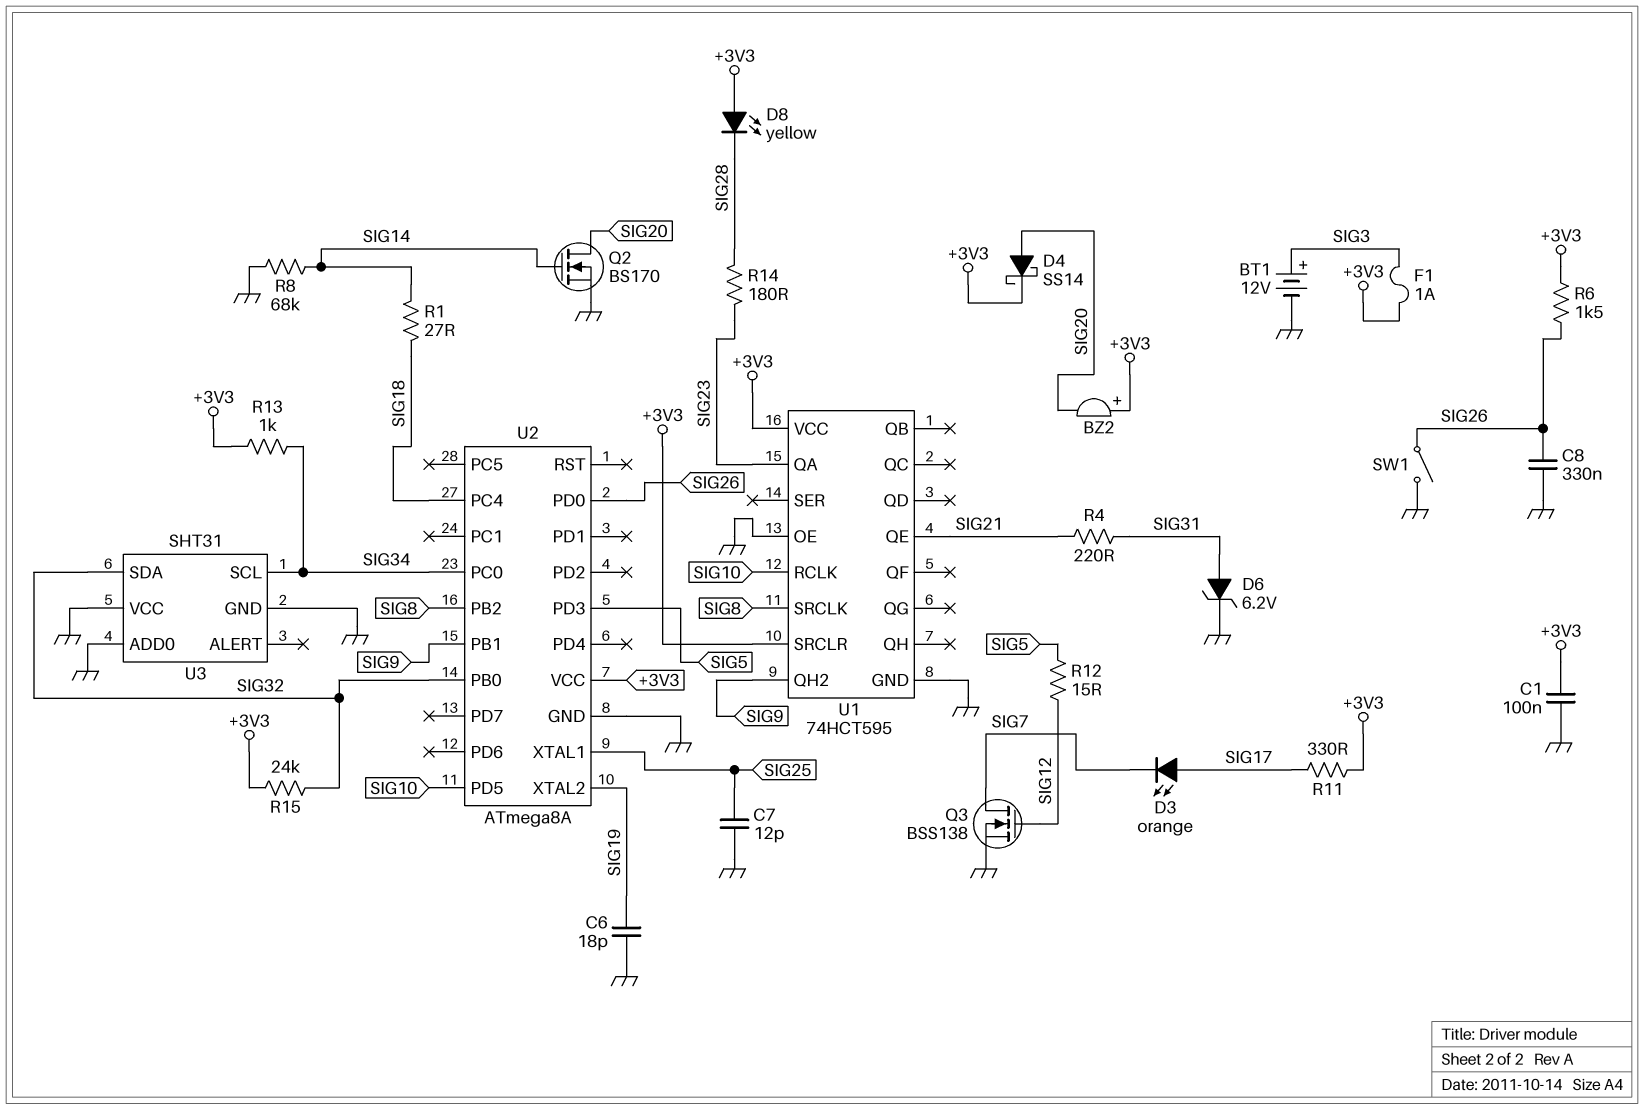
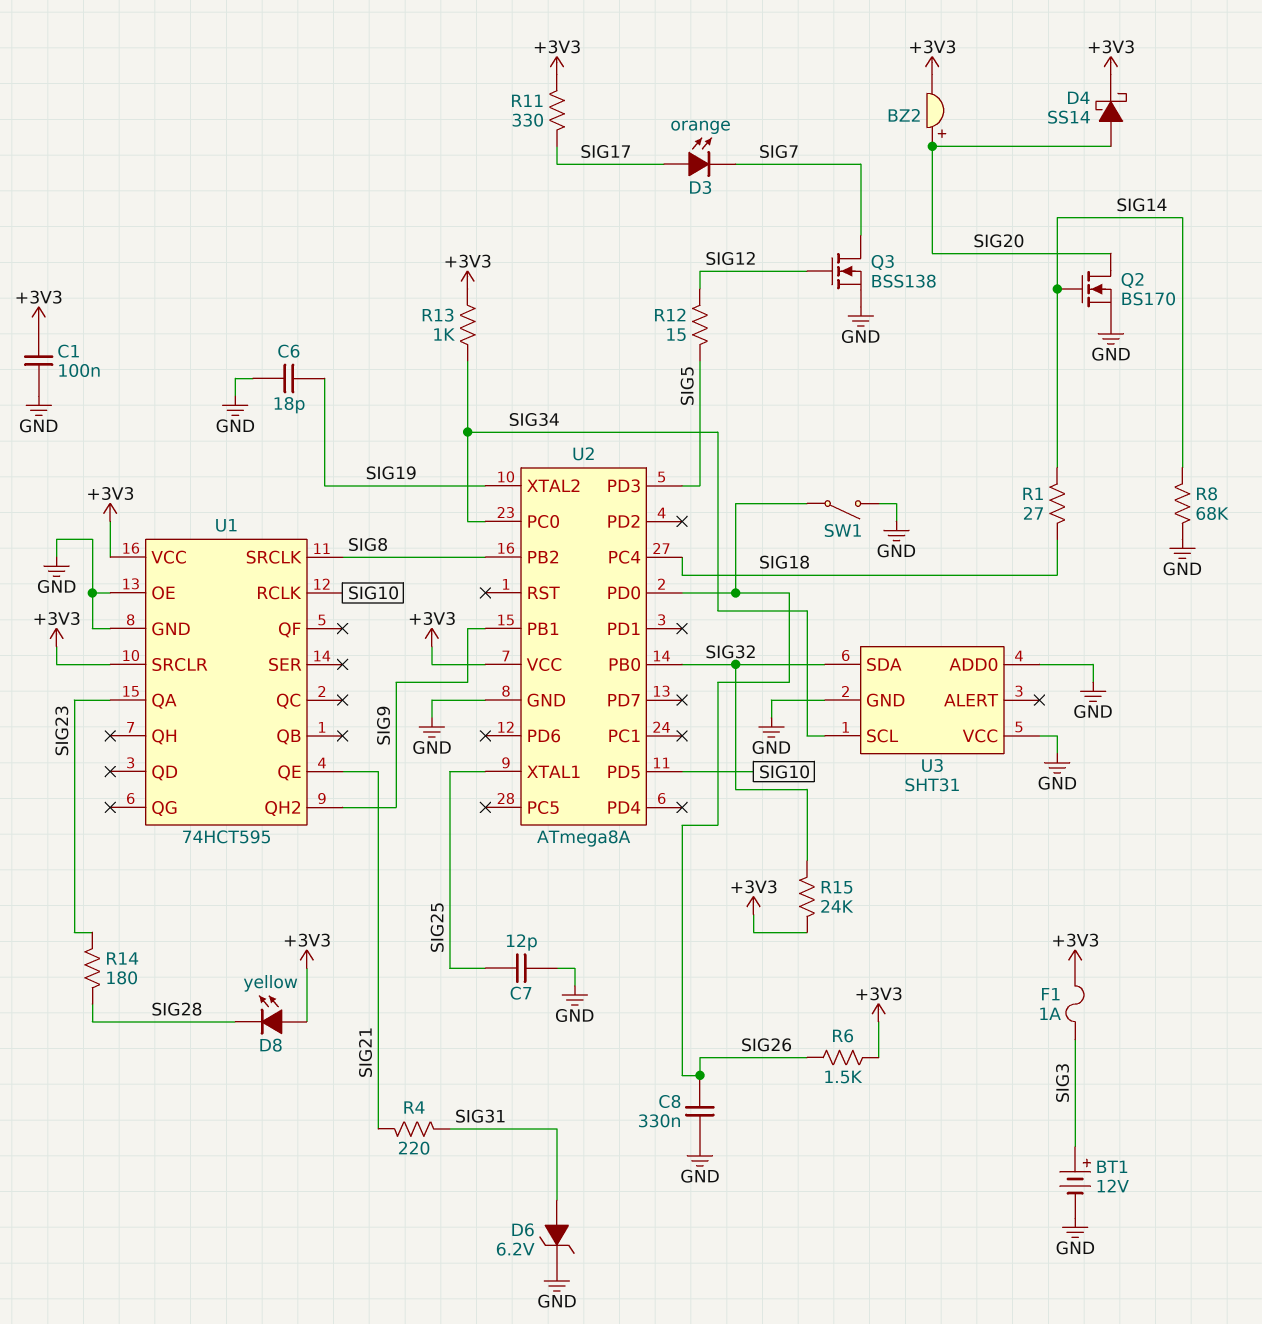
BZ2: buzzer (plus +3V3, minus SIG20) -> buzzer (plus SIG20, minus +3V3)

